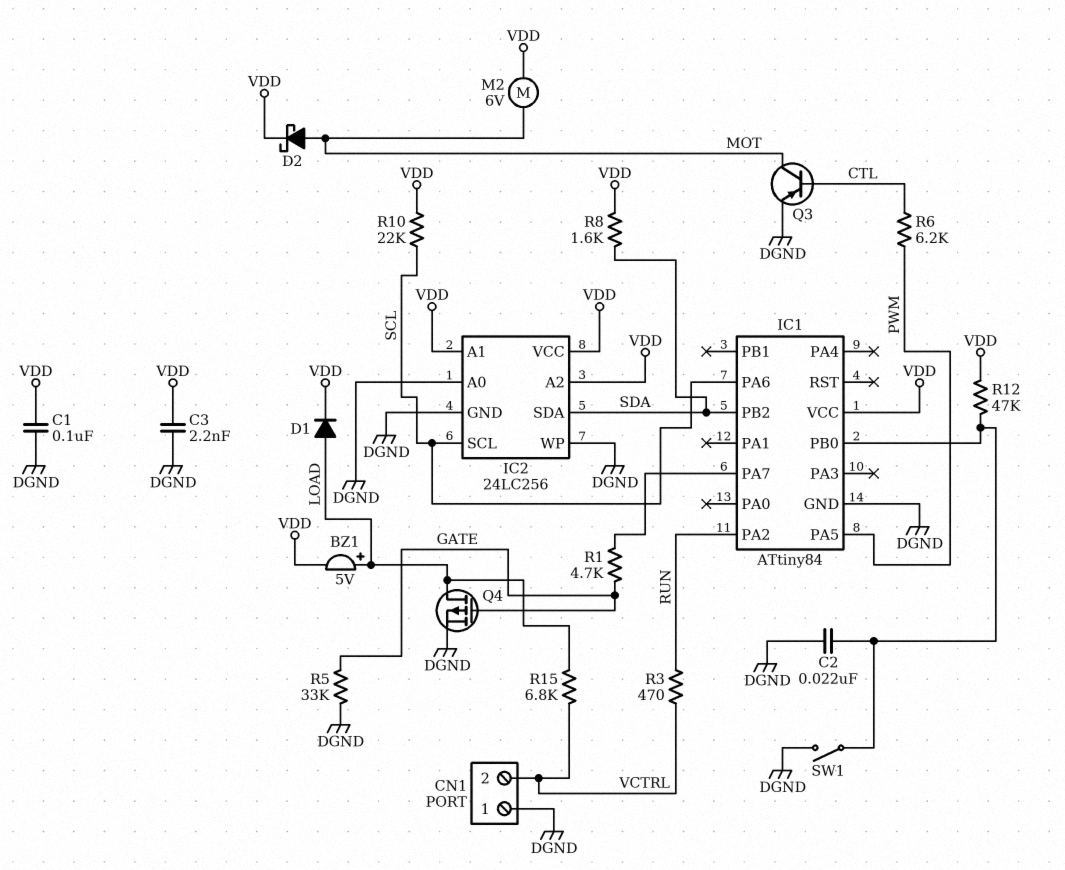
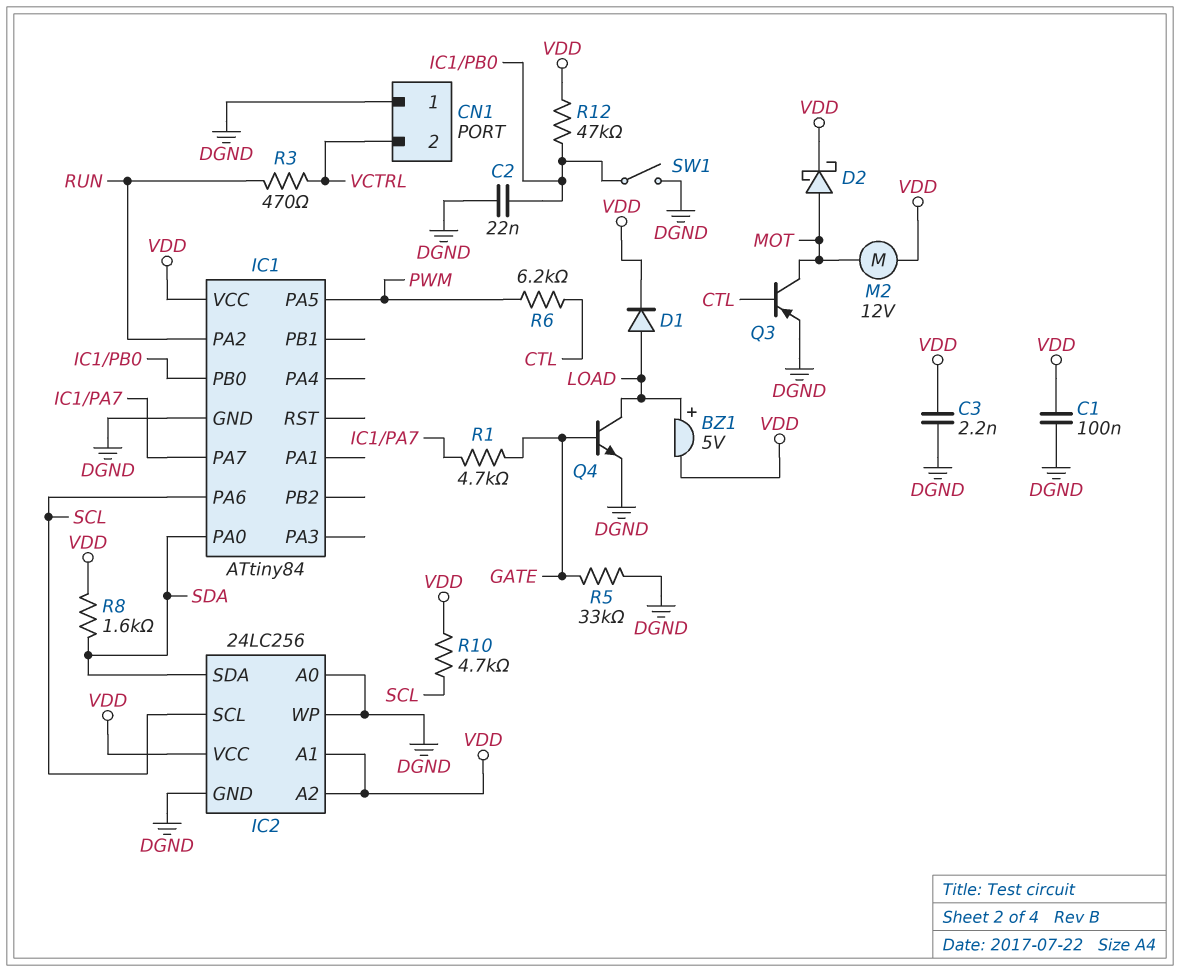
IC1 pin PA0: none -> SDA
IC1 pin PB2: SDA -> none
M2: motor 6V (MOT, VDD) -> motor 12V (MOT, VDD)
Q4: PMOS (G GATE, D LOAD, S DGND) -> NPN (B GATE, C LOAD, E DGND)
R10: 22k (SCL, VDD) -> 4.7k (SCL, VDD)
R15: 6.8k (LOAD, VCTRL) -> none

